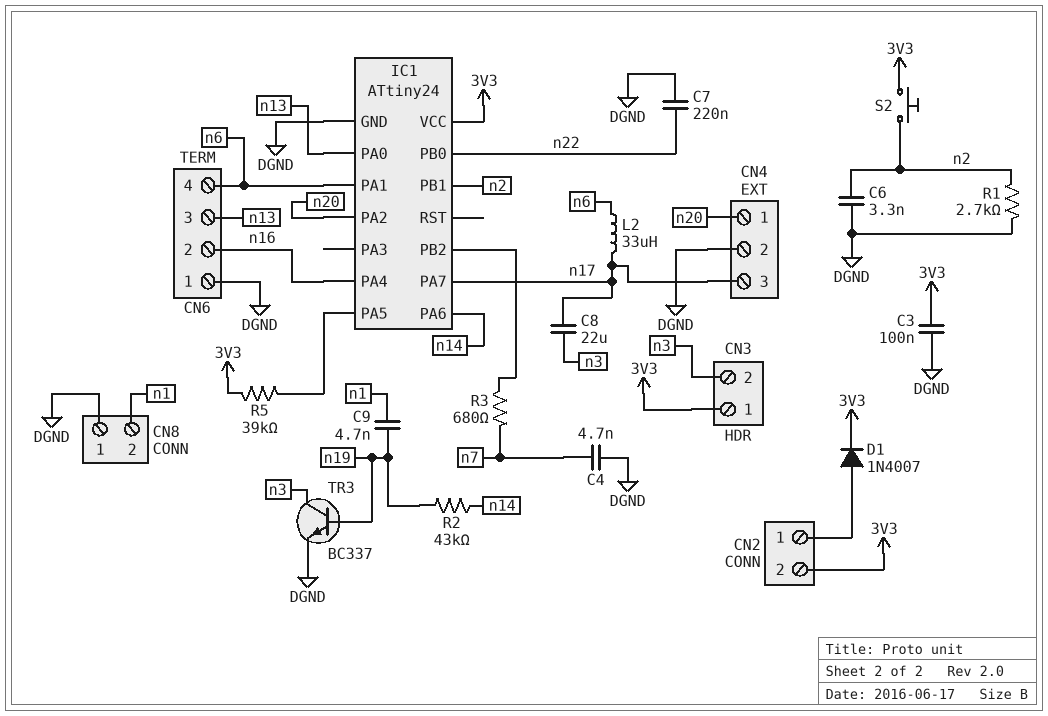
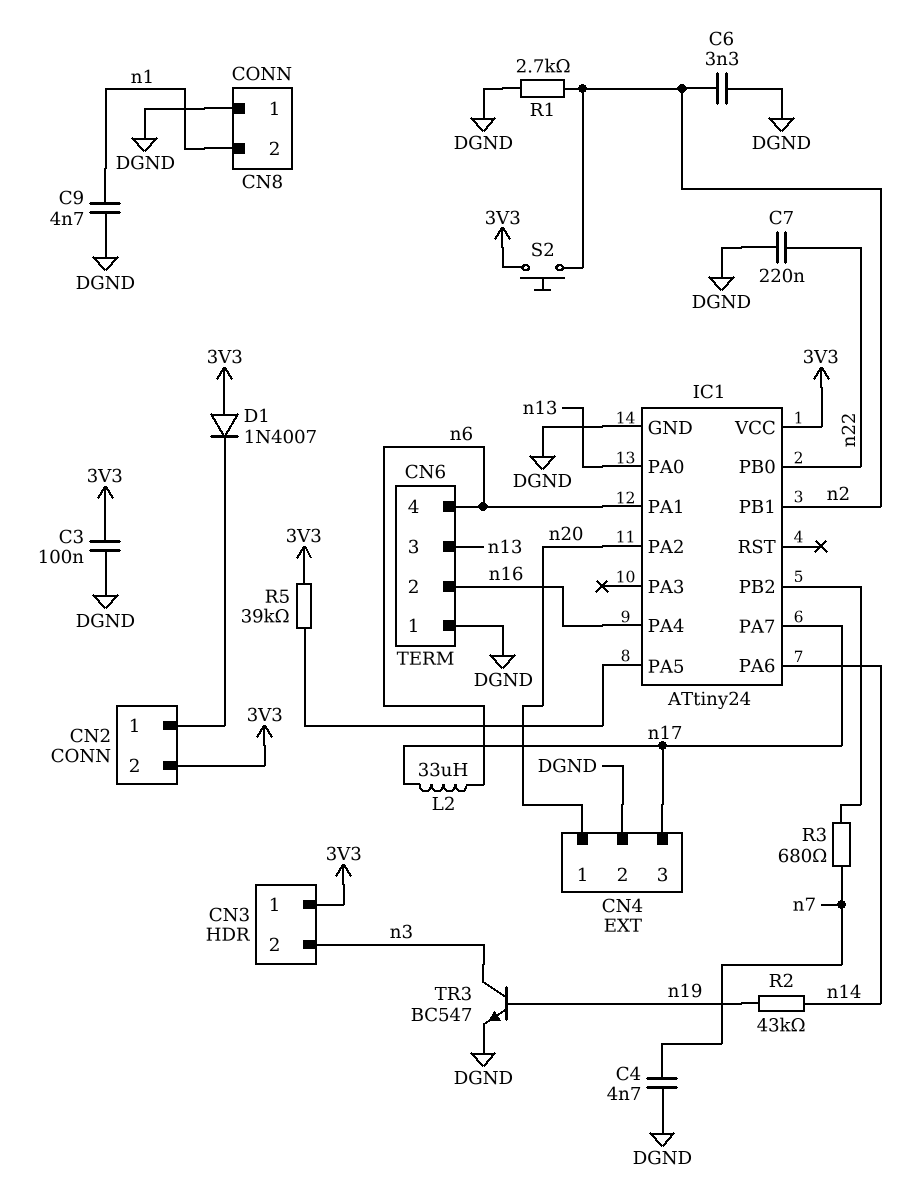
C8: 22uF (n3, n17) -> none
C9: 4.7nF (n1, n19) -> 4.7nF (DGND, n1)
D1: diode 1N4007 (A CN2/1, K 3V3) -> diode 1N4007 (A 3V3, K CN2/1)
TR3: NPN BC337 (B n19, C n3, E DGND) -> NPN BC547 (B n19, C n3, E DGND)

